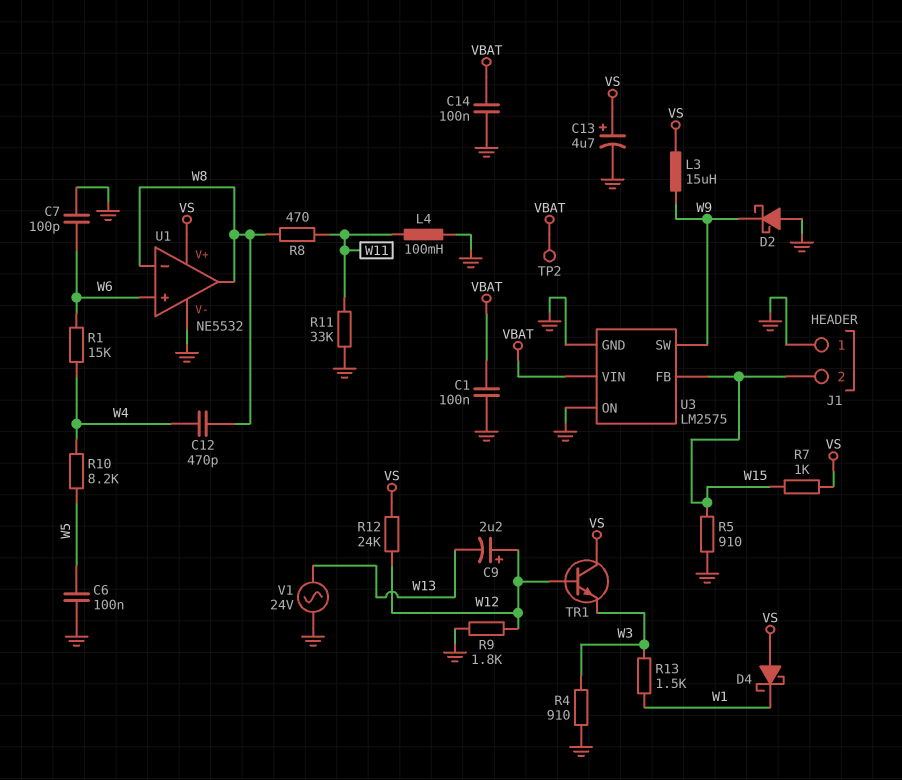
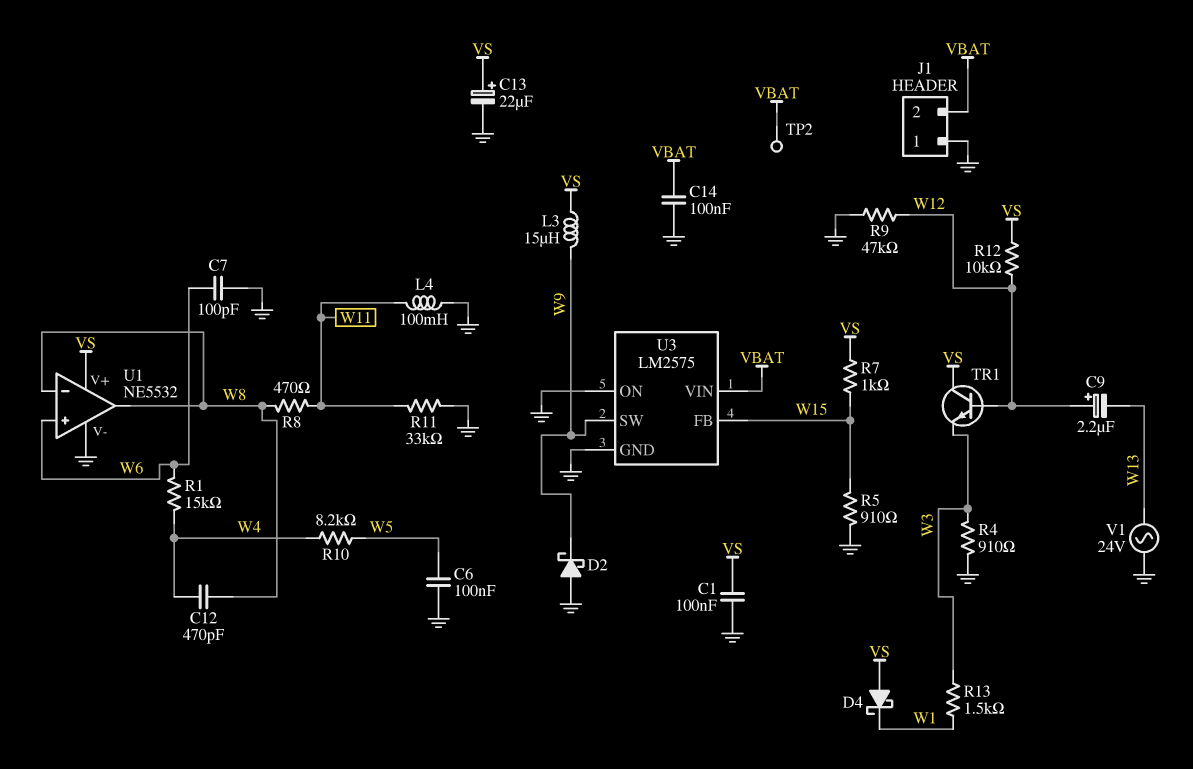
C1: 100nF (GND, VBAT) -> 100nF (GND, VS)
C13: 4.7uF (plus VS, minus GND) -> 22uF (plus VS, minus GND)
J1 pin 2: W15 -> VBAT
R9: 1.8k (GND, W12) -> 47k (GND, W12)
R12: 24k (VS, W12) -> 10k (VS, W12)

